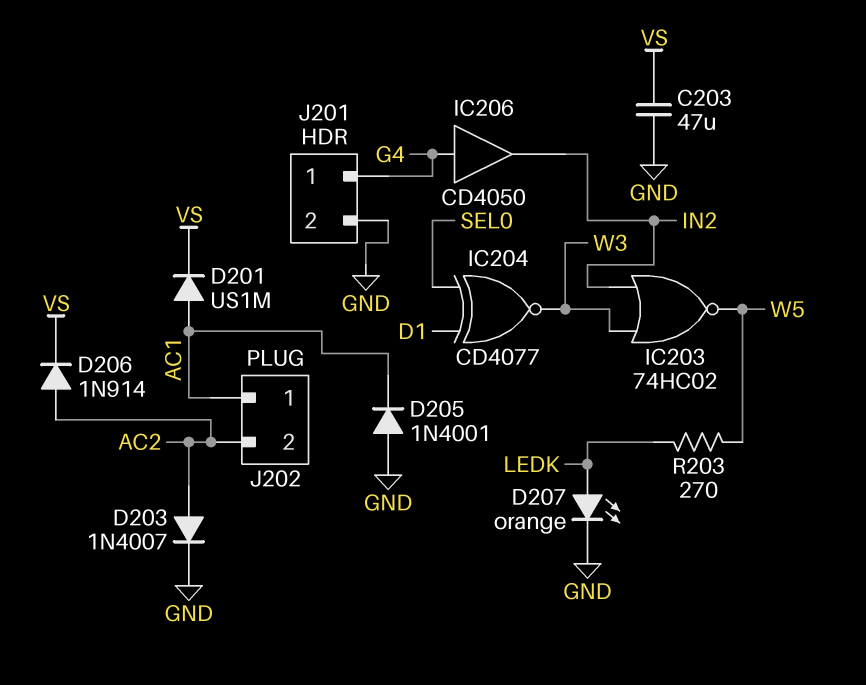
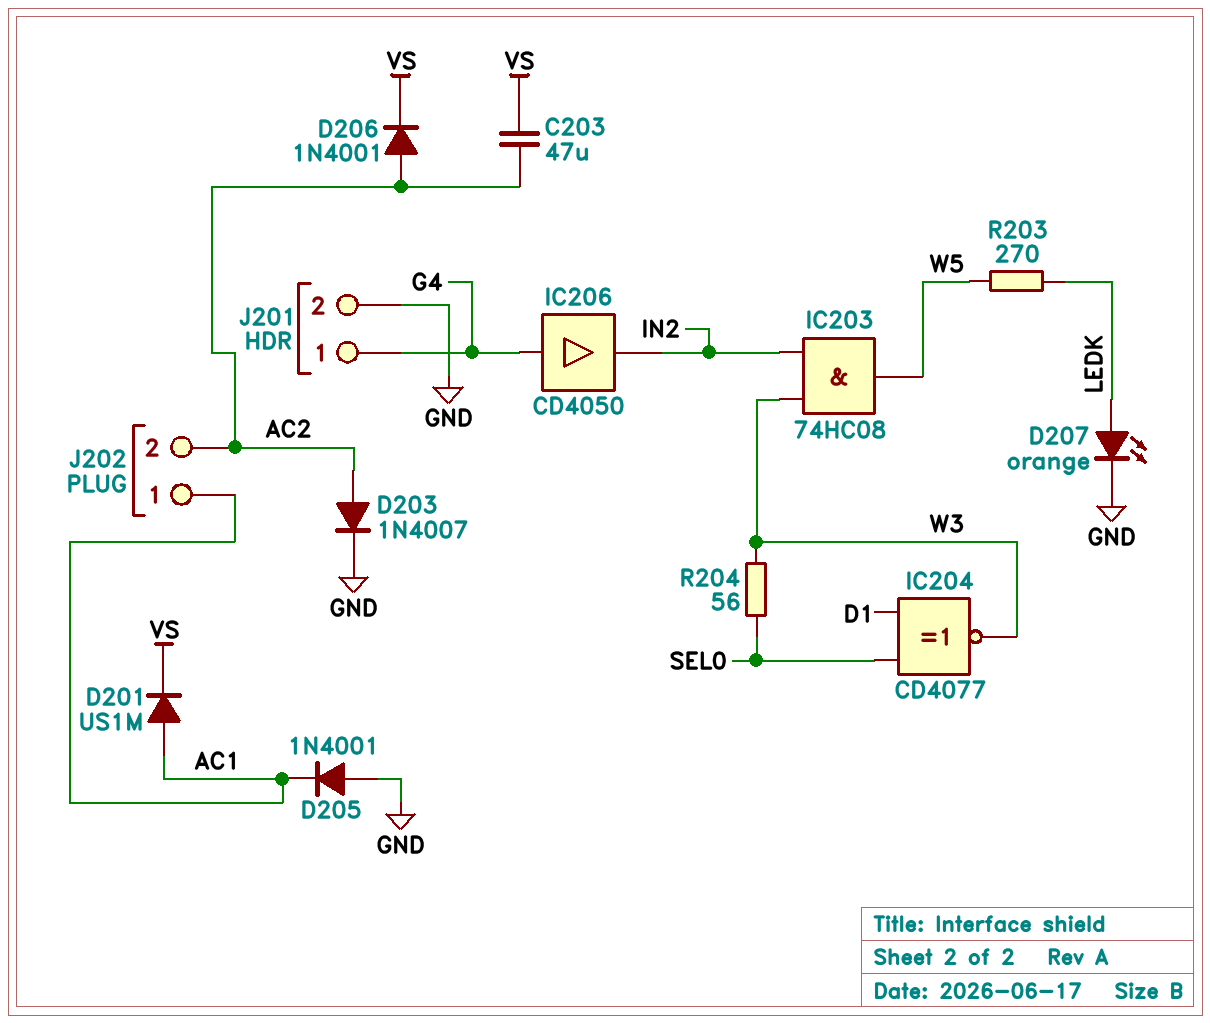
C203: 47uF (GND, VS) -> 47uF (AC2, VS)
D206: diode 1N914 (A AC2, K VS) -> diode 1N4001 (A AC2, K VS)
IC203: NOR 74HC02 (in IN2, in W3, out W5) -> AND 74HC08 (in IN2, in W3, out W5)
R204: none -> 56 (SEL0, W3)

